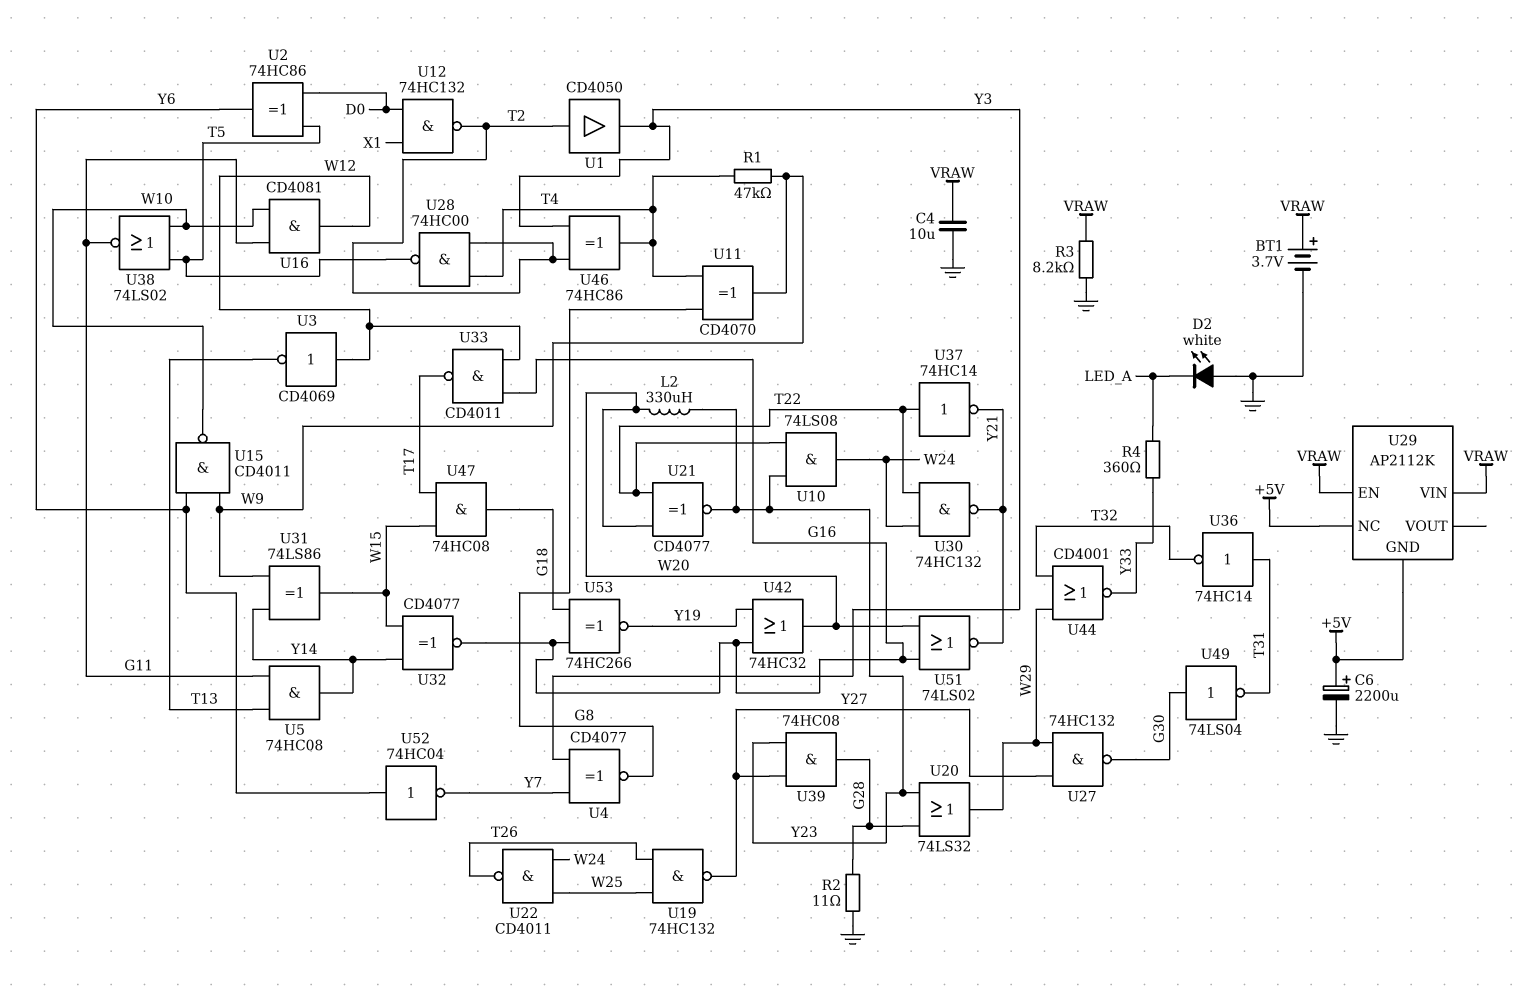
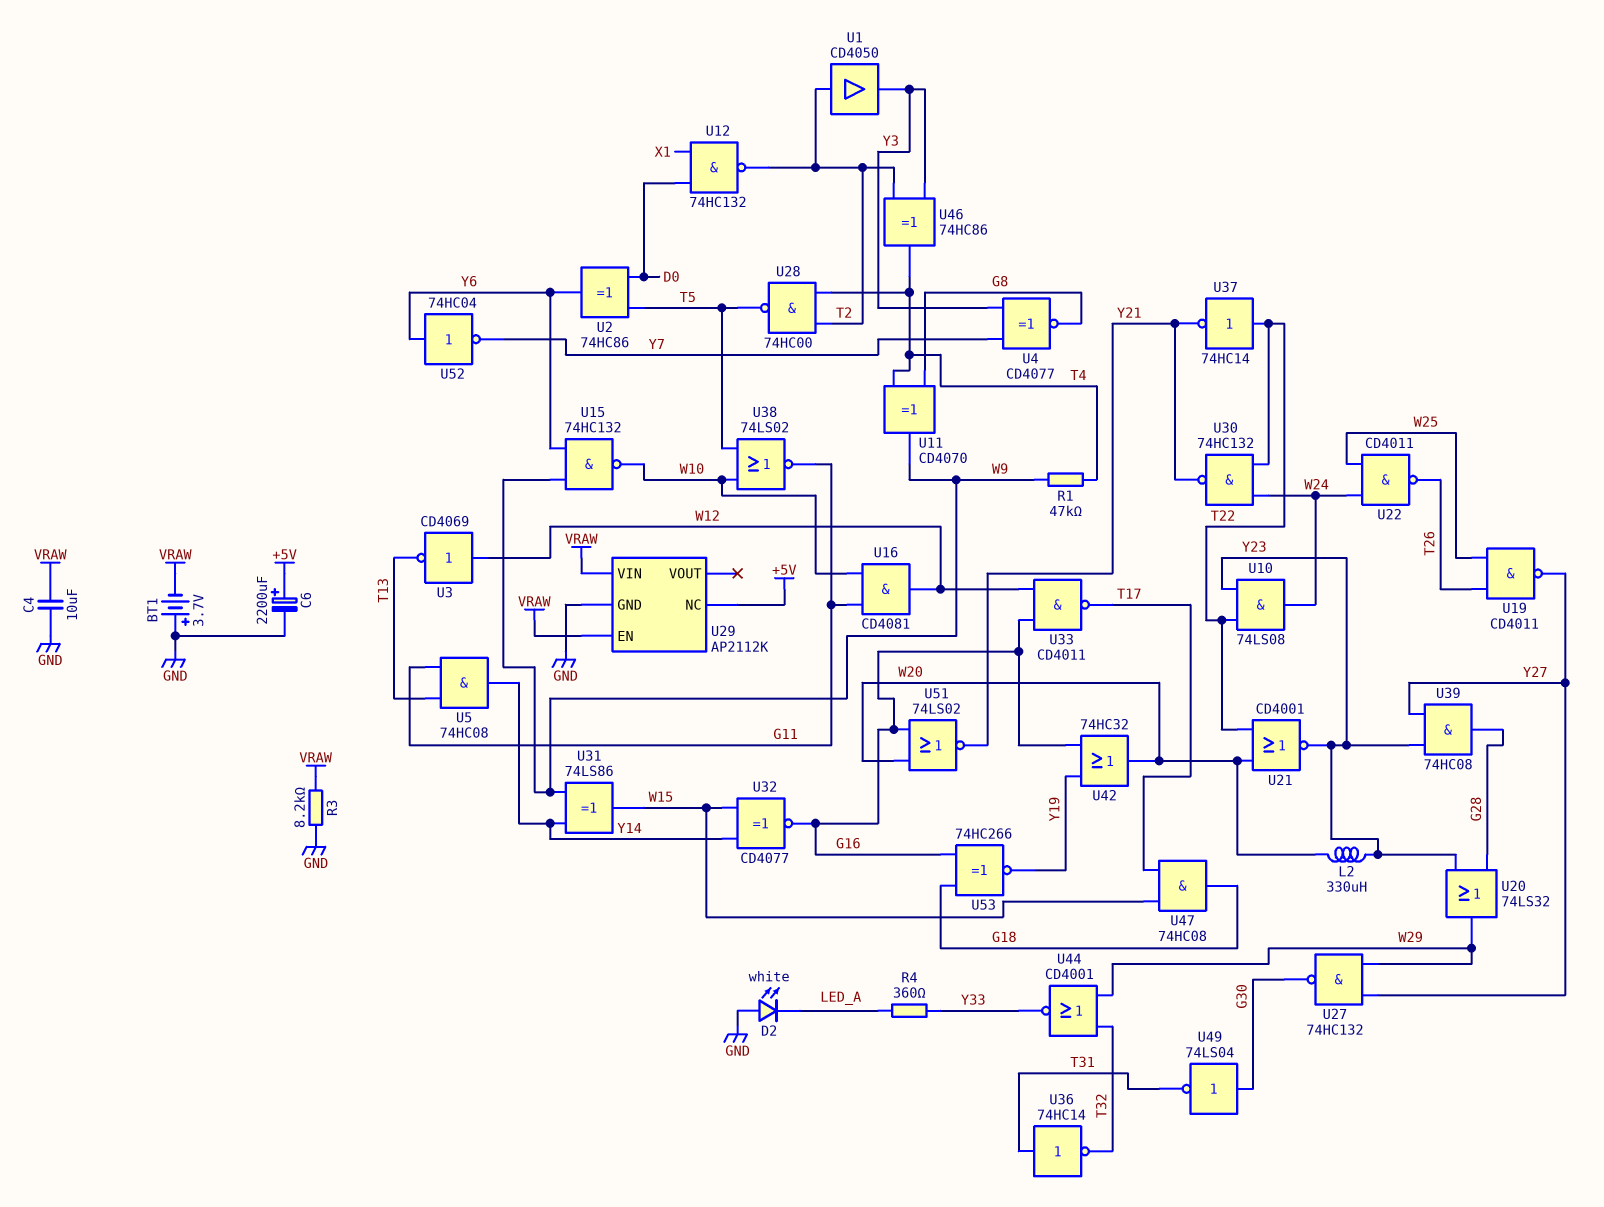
BT1: 3.7V (plus VRAW, minus GND) -> 3.7V (plus GND, minus VRAW)
R2: 11 (G28, GND) -> none
U15: NAND CD4011 (in W9, in Y6, out W10) -> NAND 74HC132 (in W9, in Y6, out W10)
U19: NAND 74HC132 (in T26, in W25, out Y27) -> NAND CD4011 (in T26, in W25, out Y27)
U21: XNOR CD4077 (in T22, in W20, out Y23) -> NOR CD4001 (in T22, in W20, out Y23)
U29 pin GND: +5V -> GND

